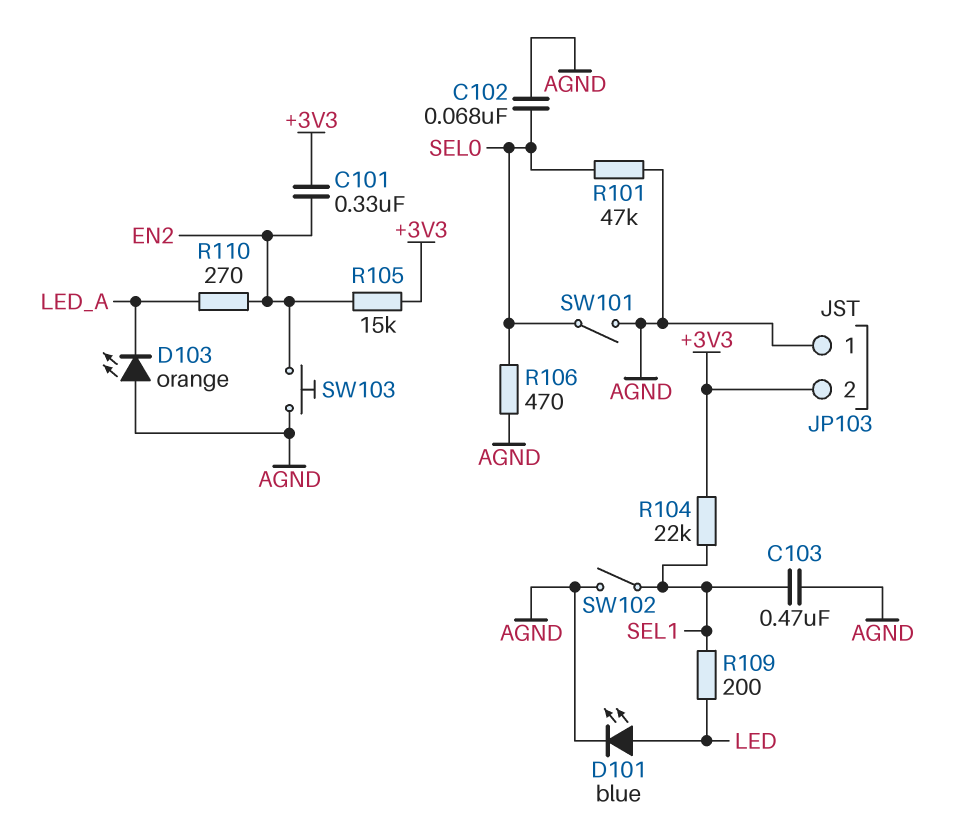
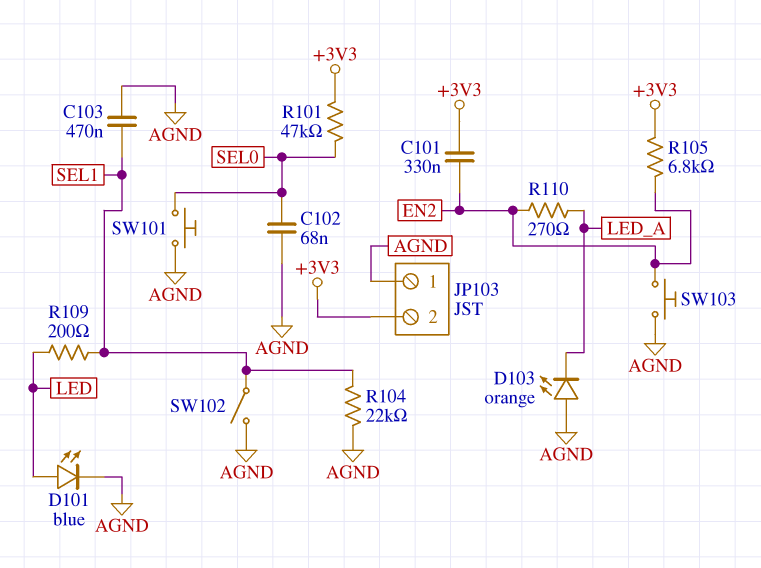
R101: 47k (AGND, SEL0) -> 47k (+3V3, SEL0)
R104: 22k (+3V3, SEL1) -> 22k (AGND, SEL1)
R105: 15k (+3V3, EN2) -> 6.8k (+3V3, EN2)
R106: 470 (AGND, SEL0) -> none
SW101: switch (AGND, SEL0) -> button (AGND, SEL0)

